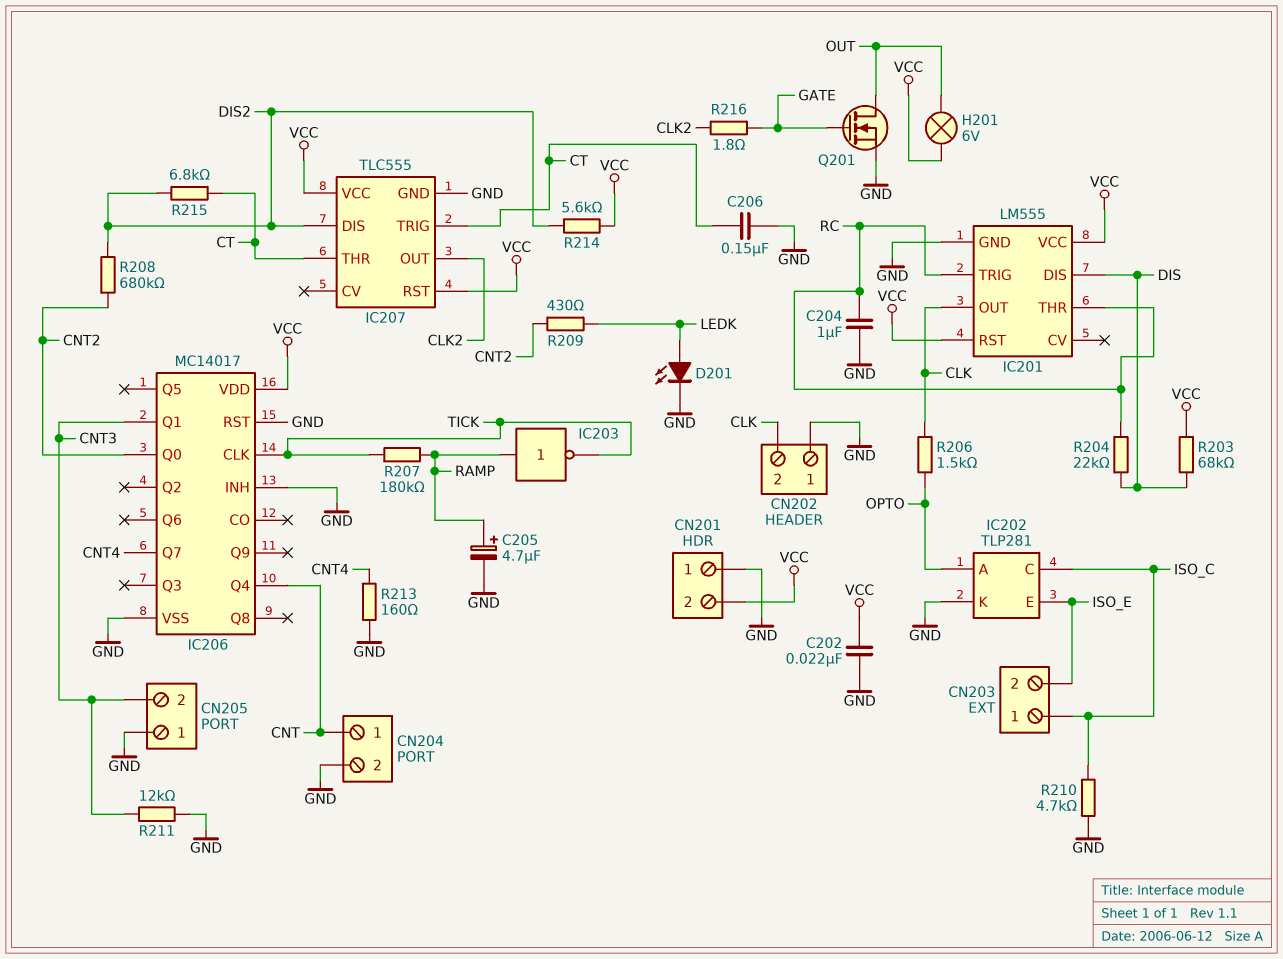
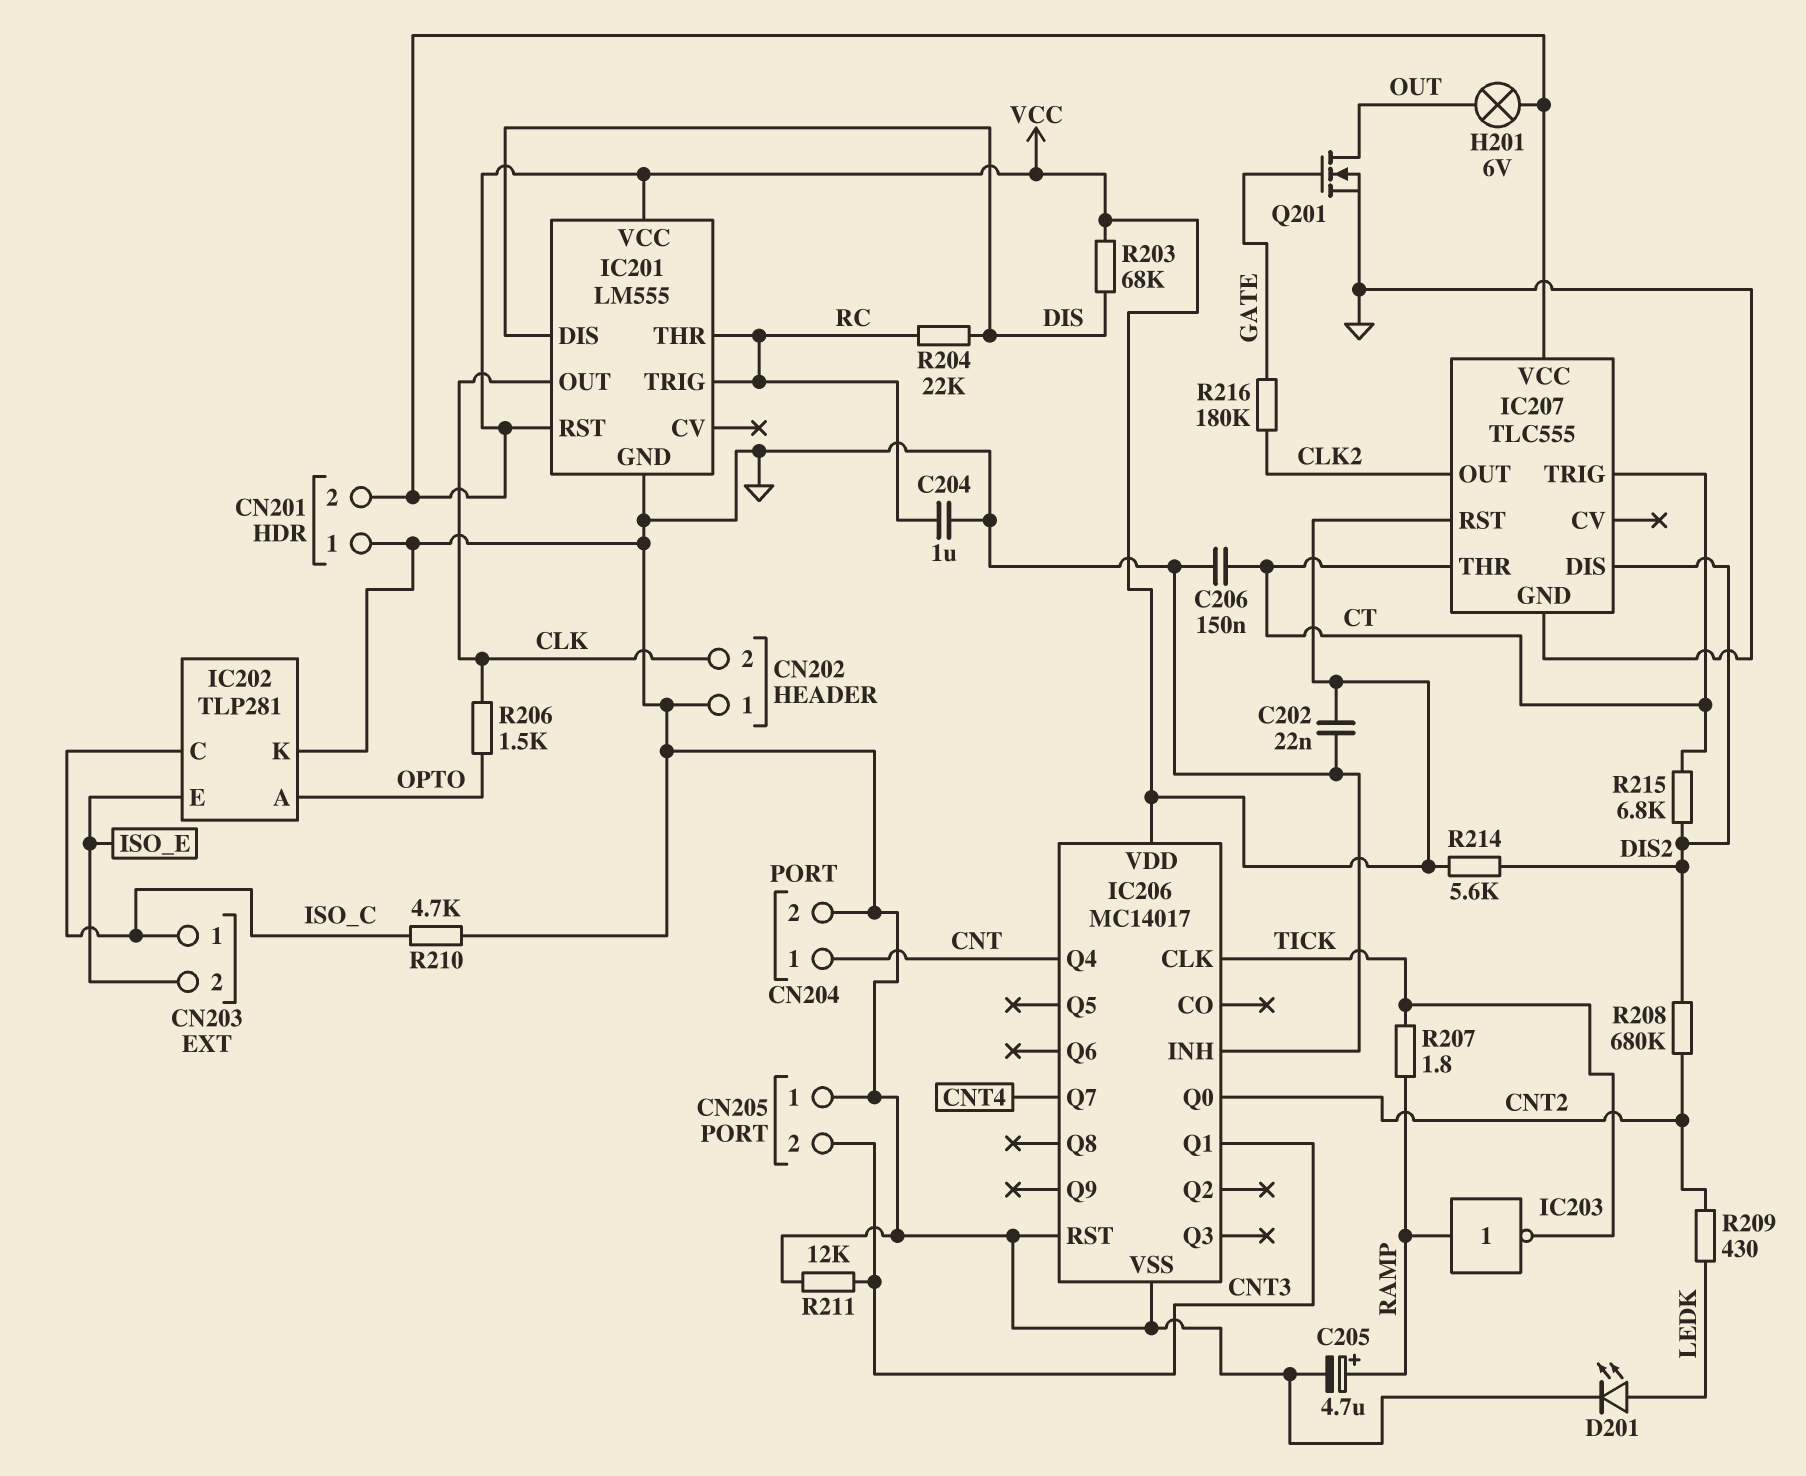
R207: 180k (RAMP, TICK) -> 1.8 (RAMP, TICK)
R213: 160 (CNT4, GND) -> none
R216: 1.8 (CLK2, GATE) -> 180k (CLK2, GATE)

